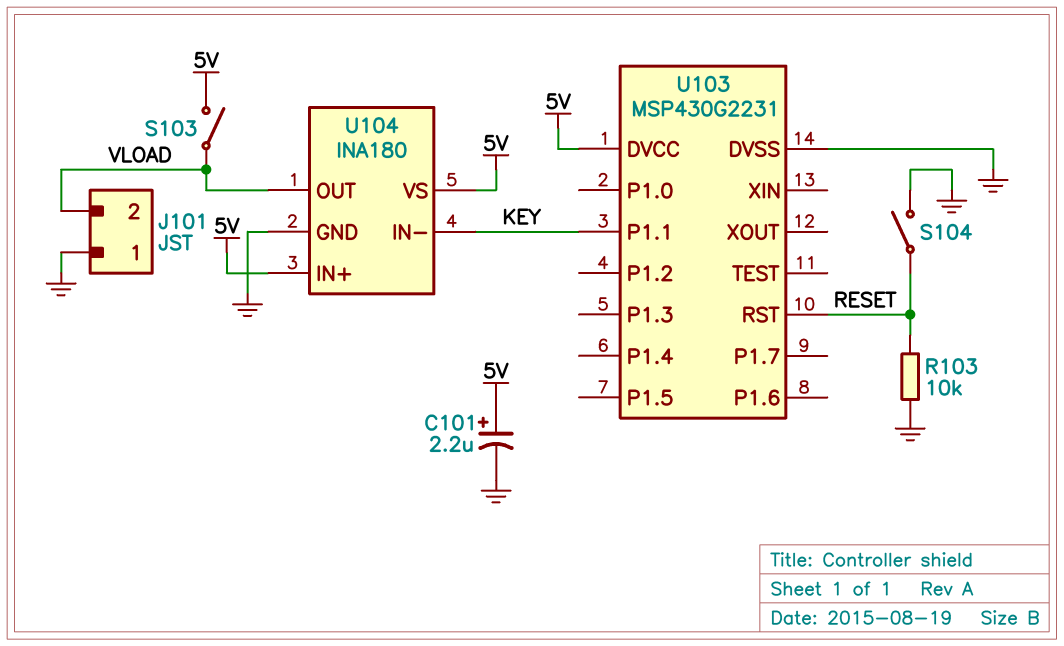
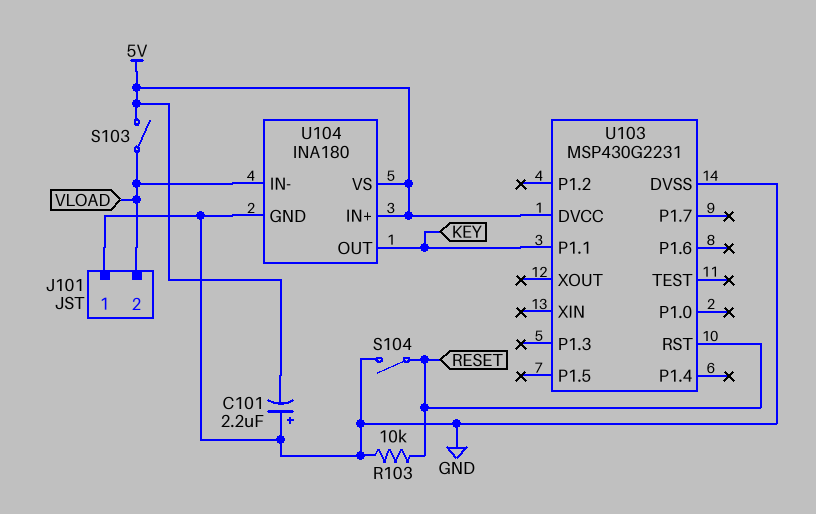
C101: 2.2uF (plus 5V, minus GND) -> 2.2uF (plus GND, minus 5V)
U104 pin IN-: KEY -> VLOAD
U104 pin OUT: VLOAD -> KEY

